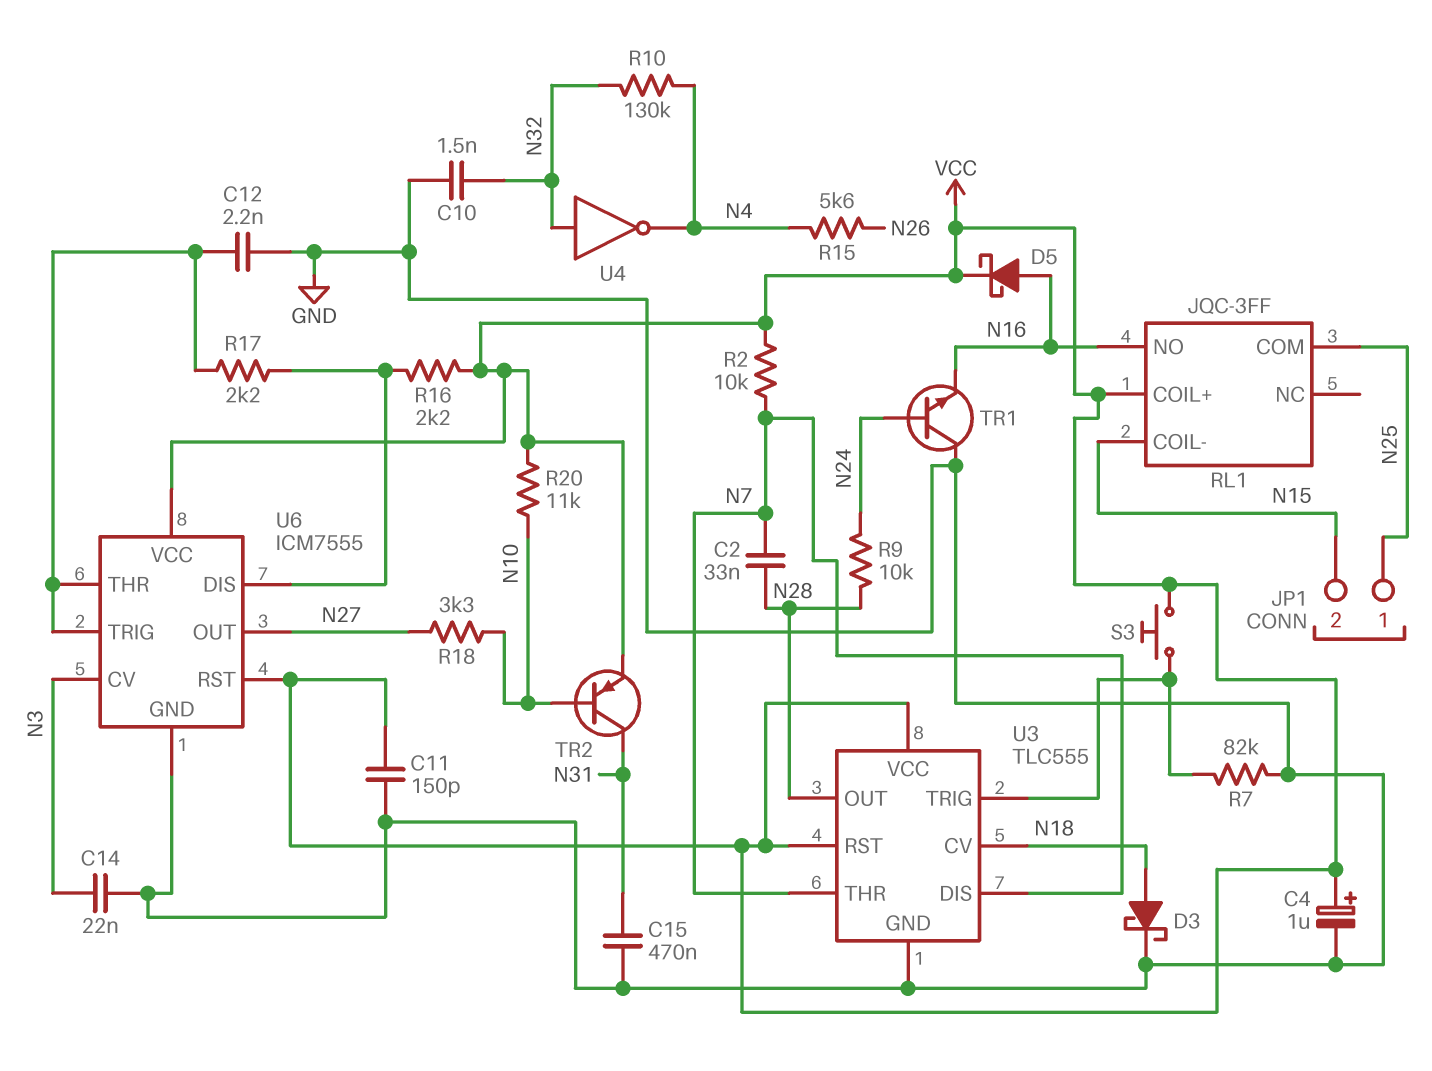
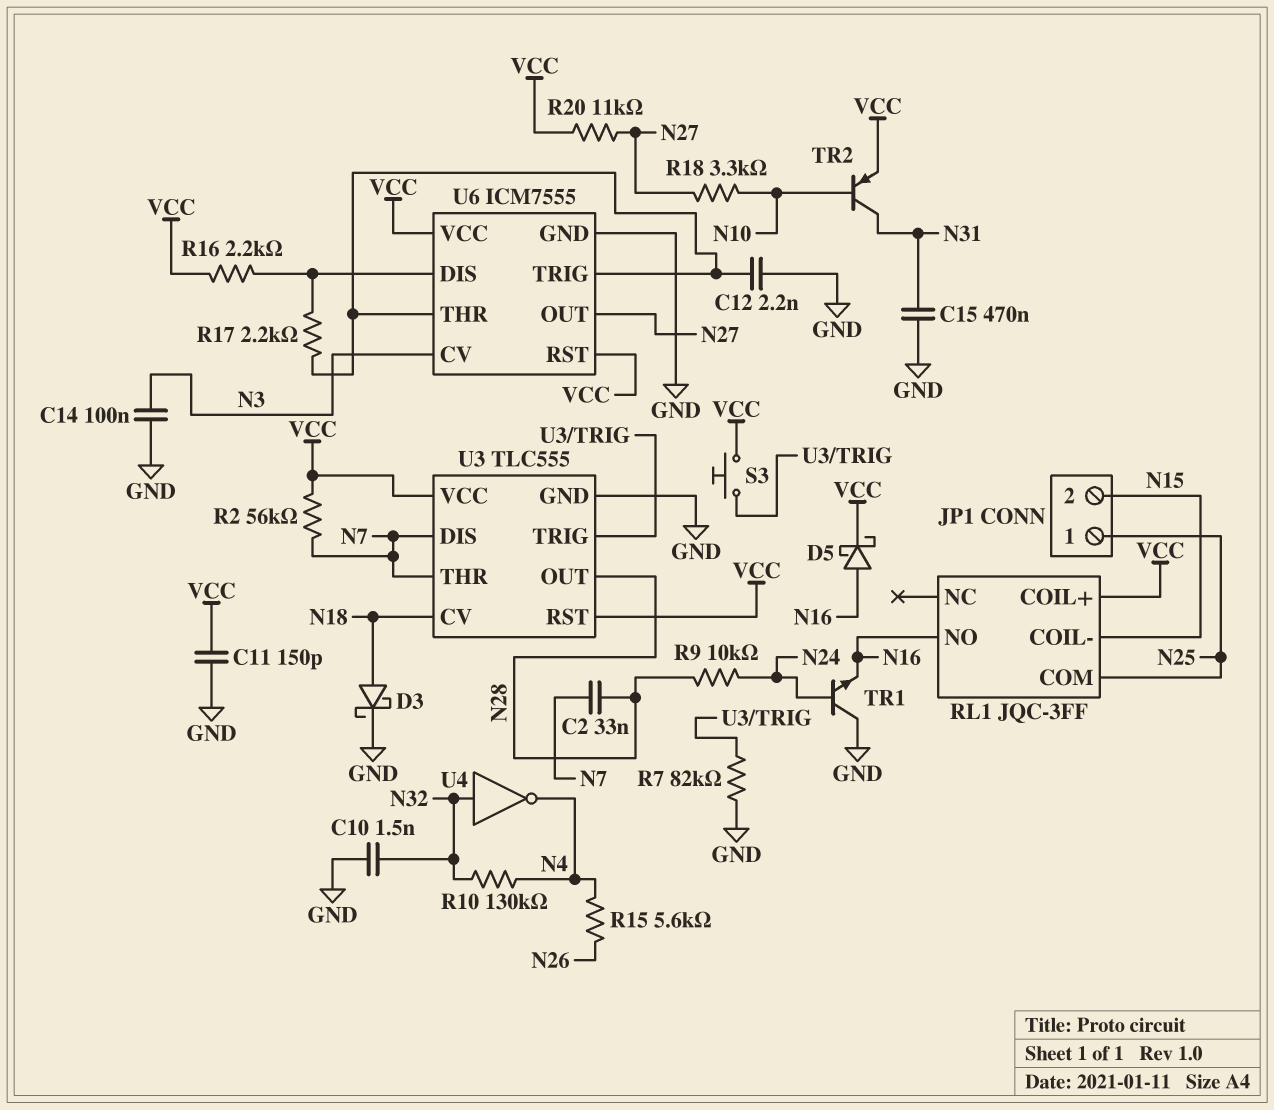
C4: 1uF (plus VCC, minus GND) -> none
C14: 22nF (GND, N3) -> 100nF (GND, N3)
R2: 10k (N7, VCC) -> 56k (N7, VCC)
R20: 11k (N10, VCC) -> 11k (N27, VCC)

